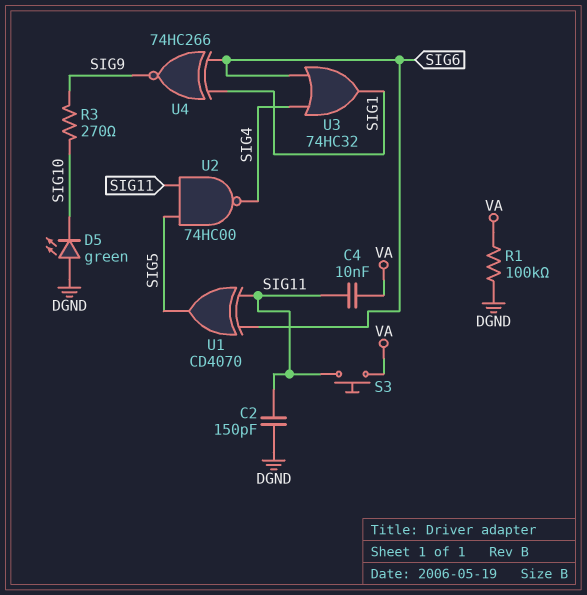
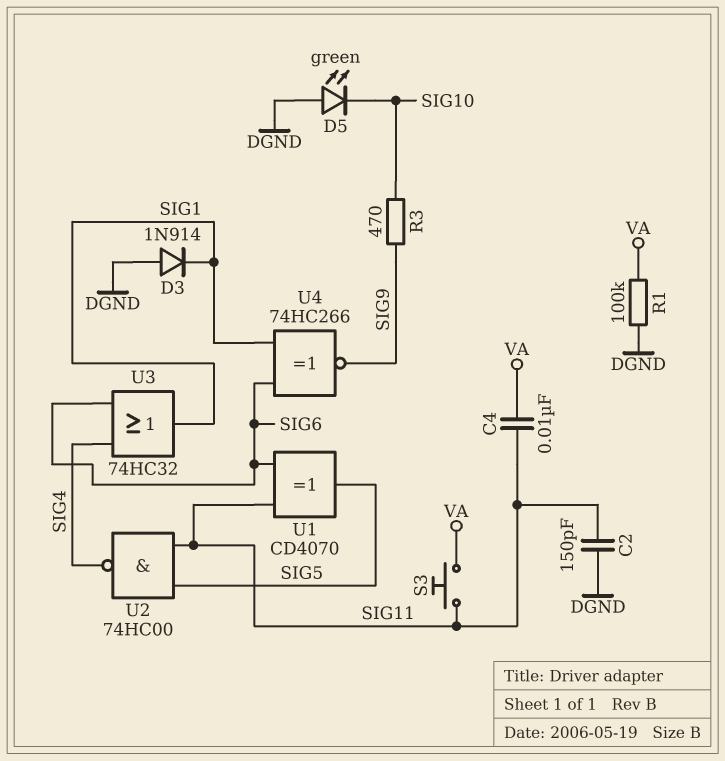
D3: none -> diode 1N914 (A DGND, K SIG1)
R3: 270 (SIG9, SIG10) -> 470 (SIG9, SIG10)

